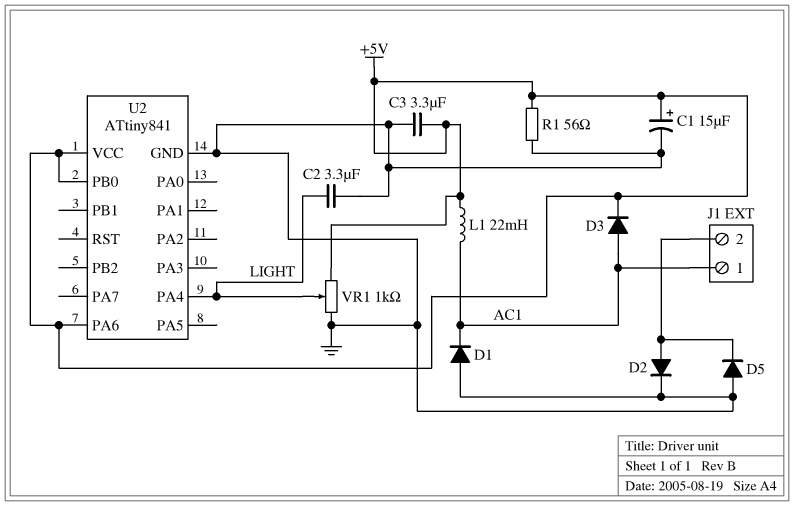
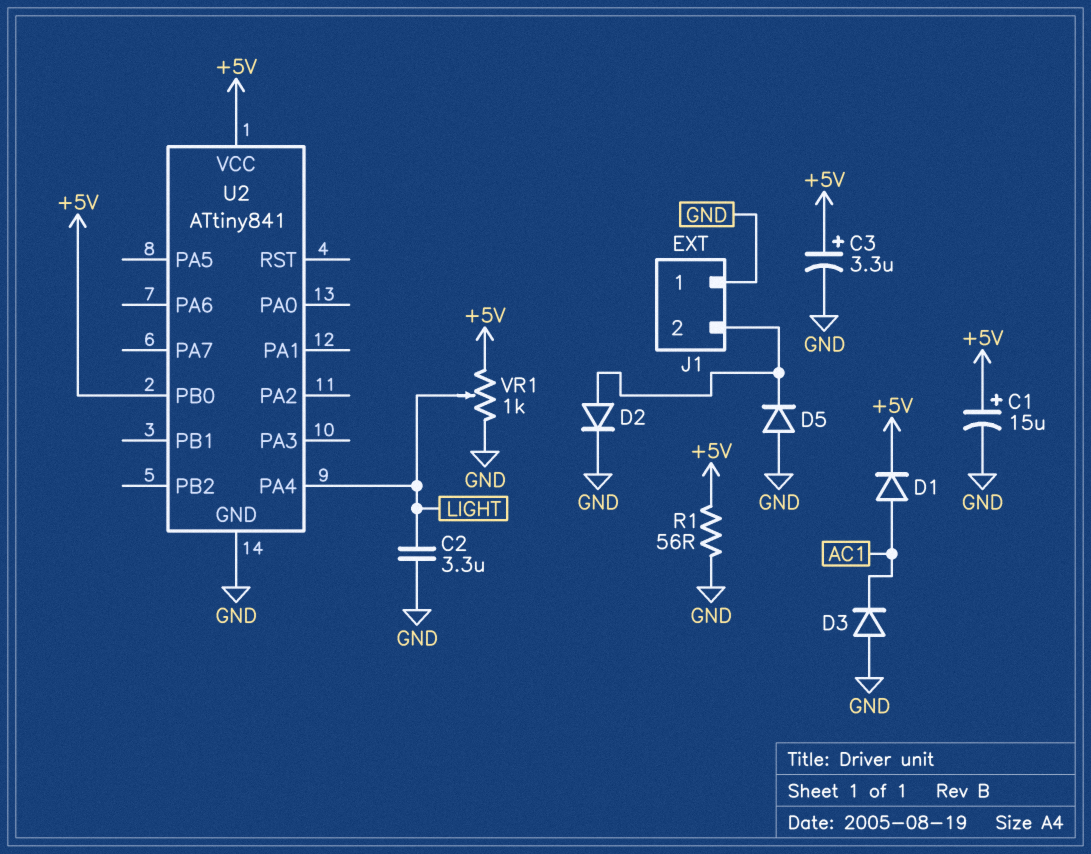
C3: 3.3uF (+5V, GND) -> 3.3uF (plus +5V, minus GND)
D1: diode (A GND, K AC1) -> diode (A AC1, K +5V)
D3: diode (A AC1, K +5V) -> diode (A GND, K AC1)
J1 pin 1: AC1 -> GND
L1: 22mH (+5V, AC1) -> none
U2 pin PA6: +5V -> none

